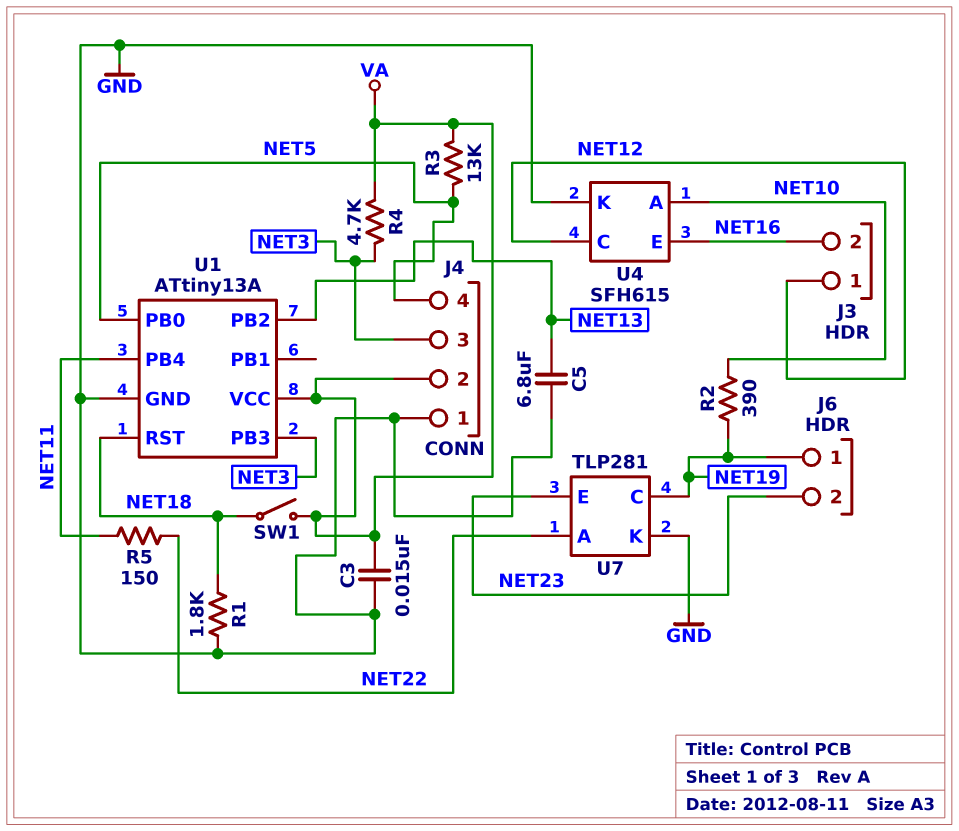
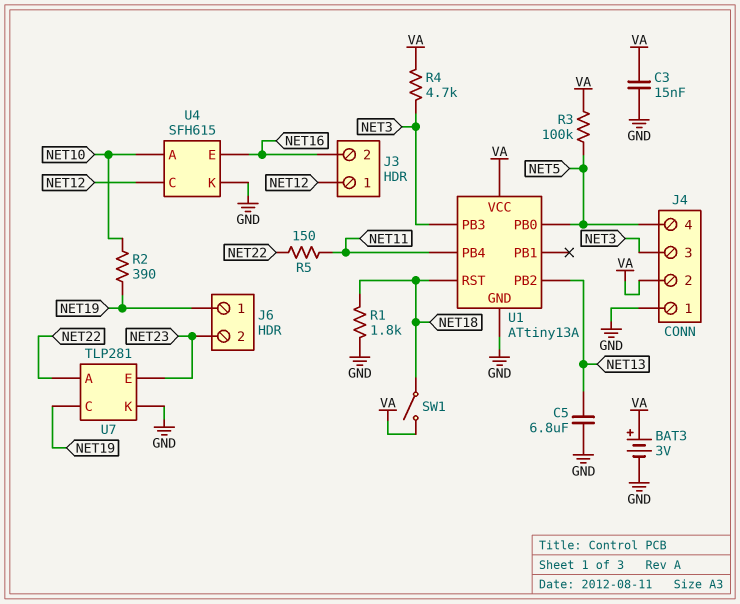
BAT3: none -> 3V (plus VA, minus GND)
R3: 13k (NET5, VA) -> 100k (NET5, VA)

